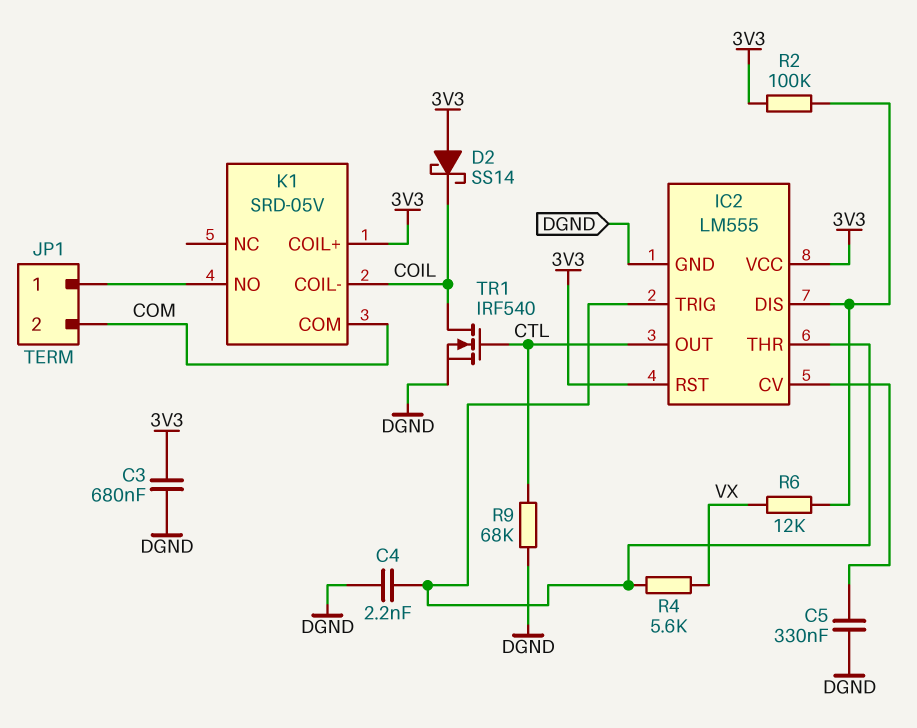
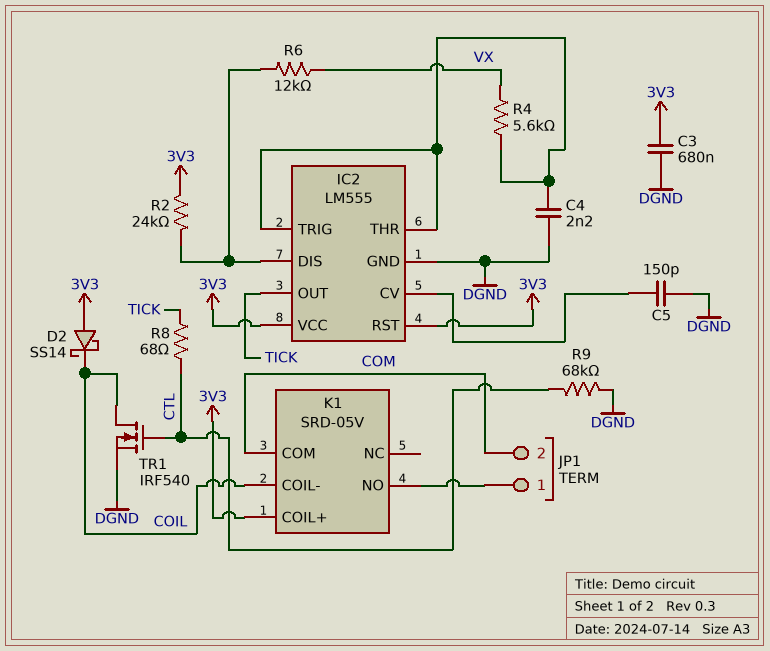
C5: 330nF (DGND, IC2/CV) -> 150pF (DGND, IC2/CV)
IC2 pin OUT: CTL -> TICK
R2: 100k (3V3, IC2/DIS) -> 24k (3V3, IC2/DIS)
R8: none -> 68 (CTL, TICK)

